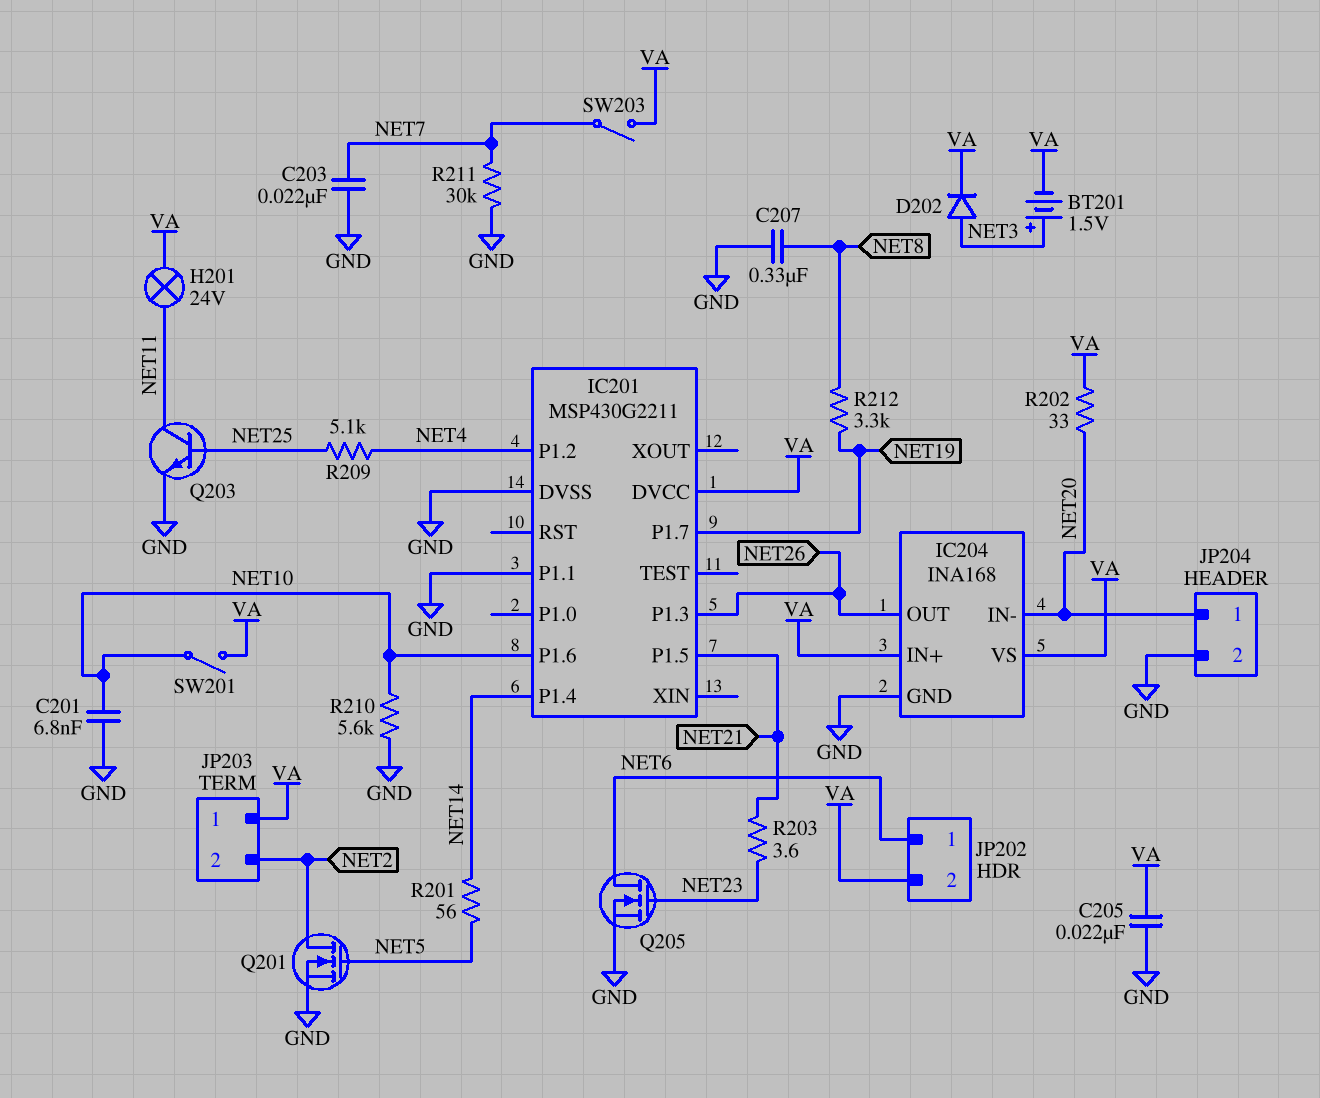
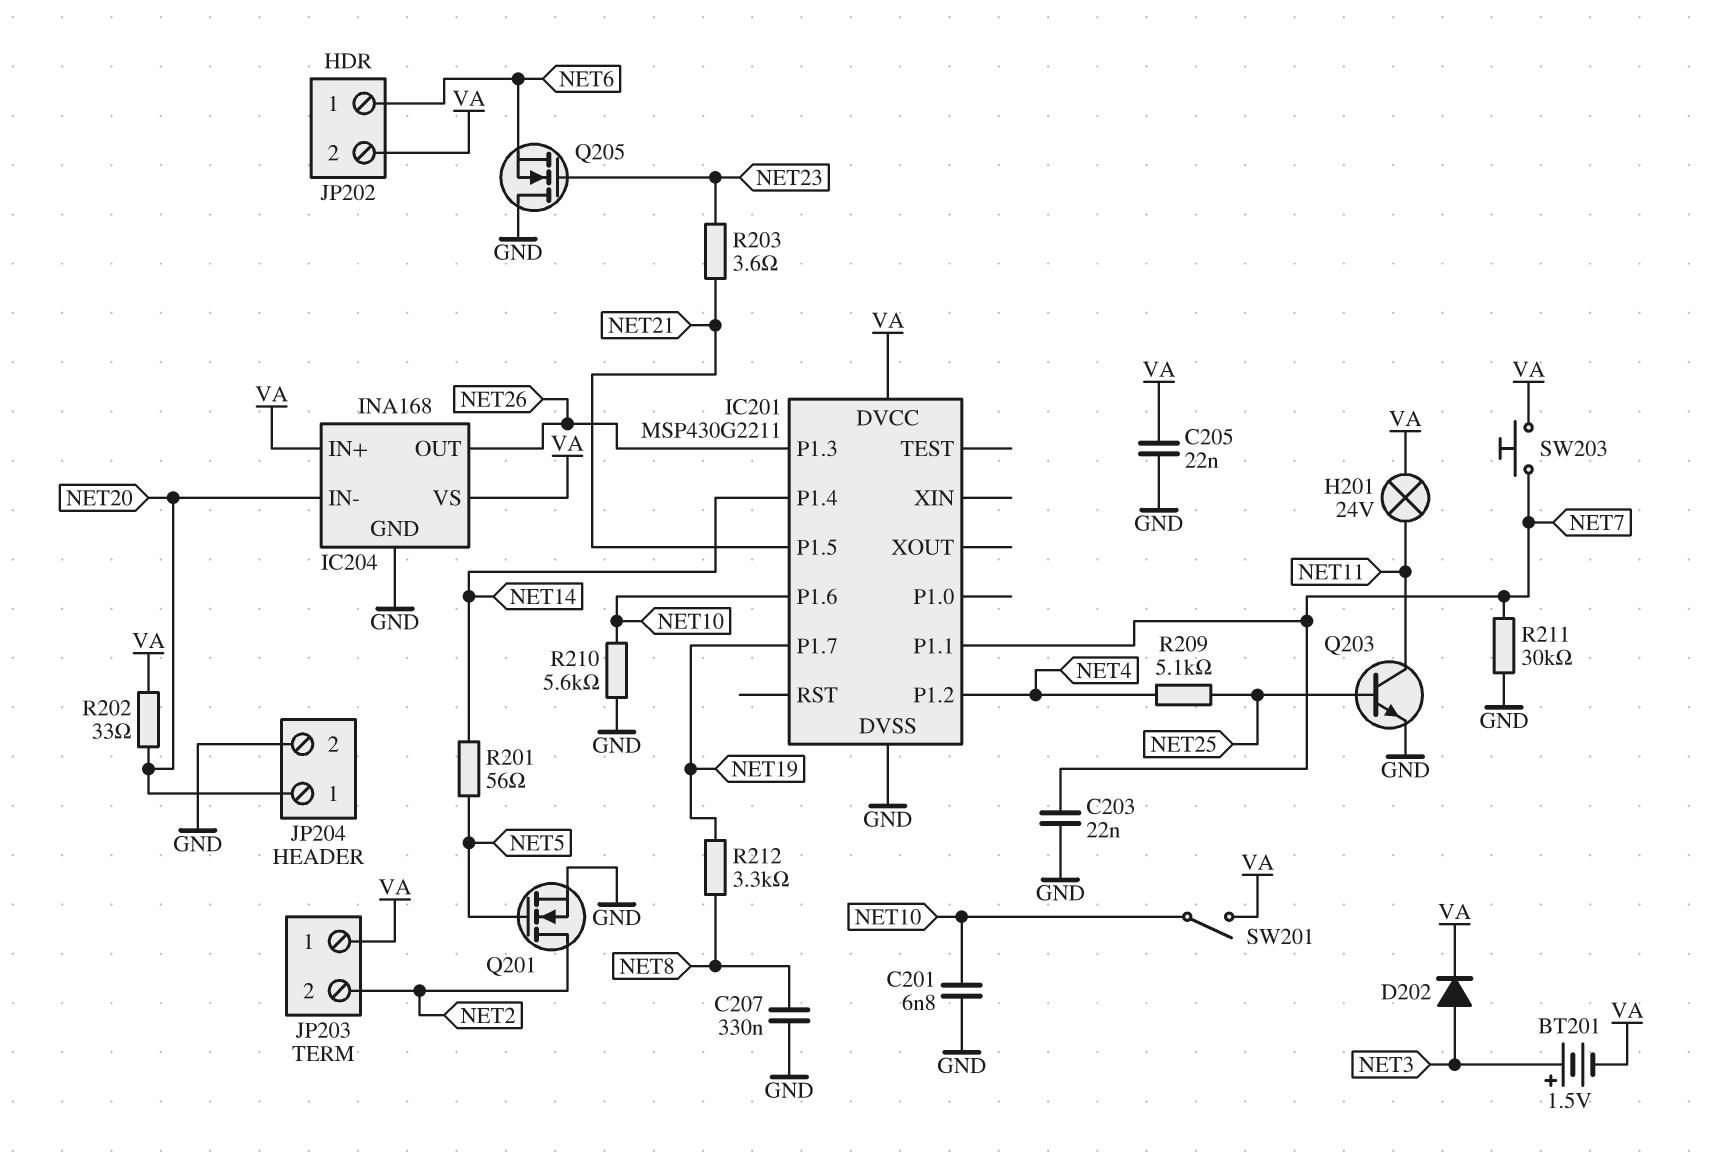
IC201 pin P1.1: GND -> NET7
Q205: NMOS (G NET23, D NET6, S GND) -> NMOS (G NET23, D GND, S NET6)
SW203: switch (NET7, VA) -> button (NET7, VA)

